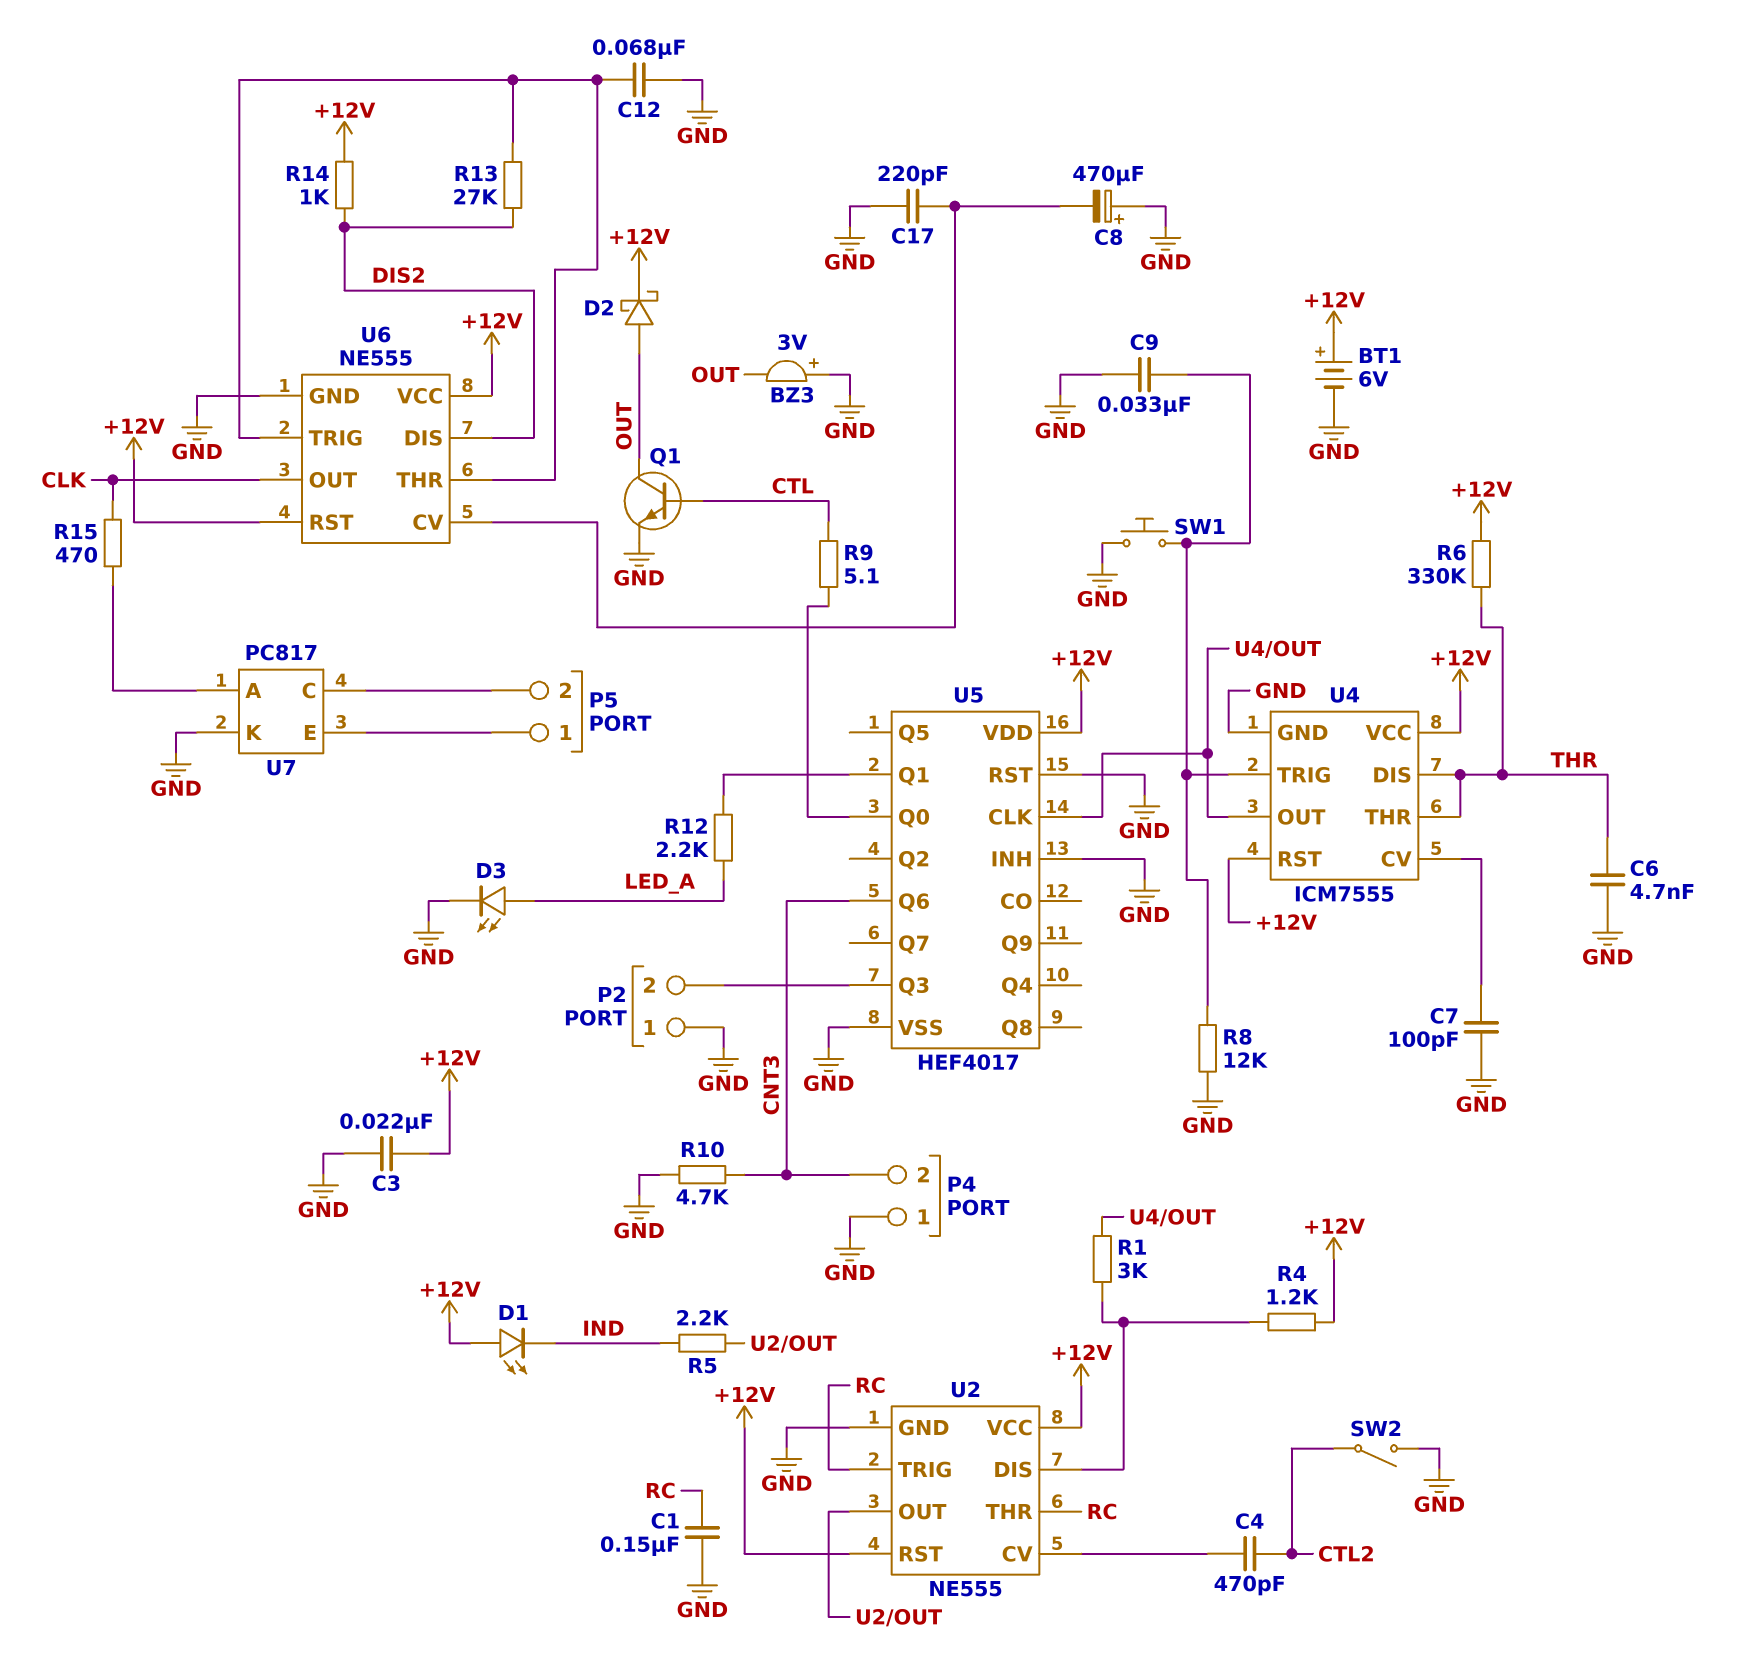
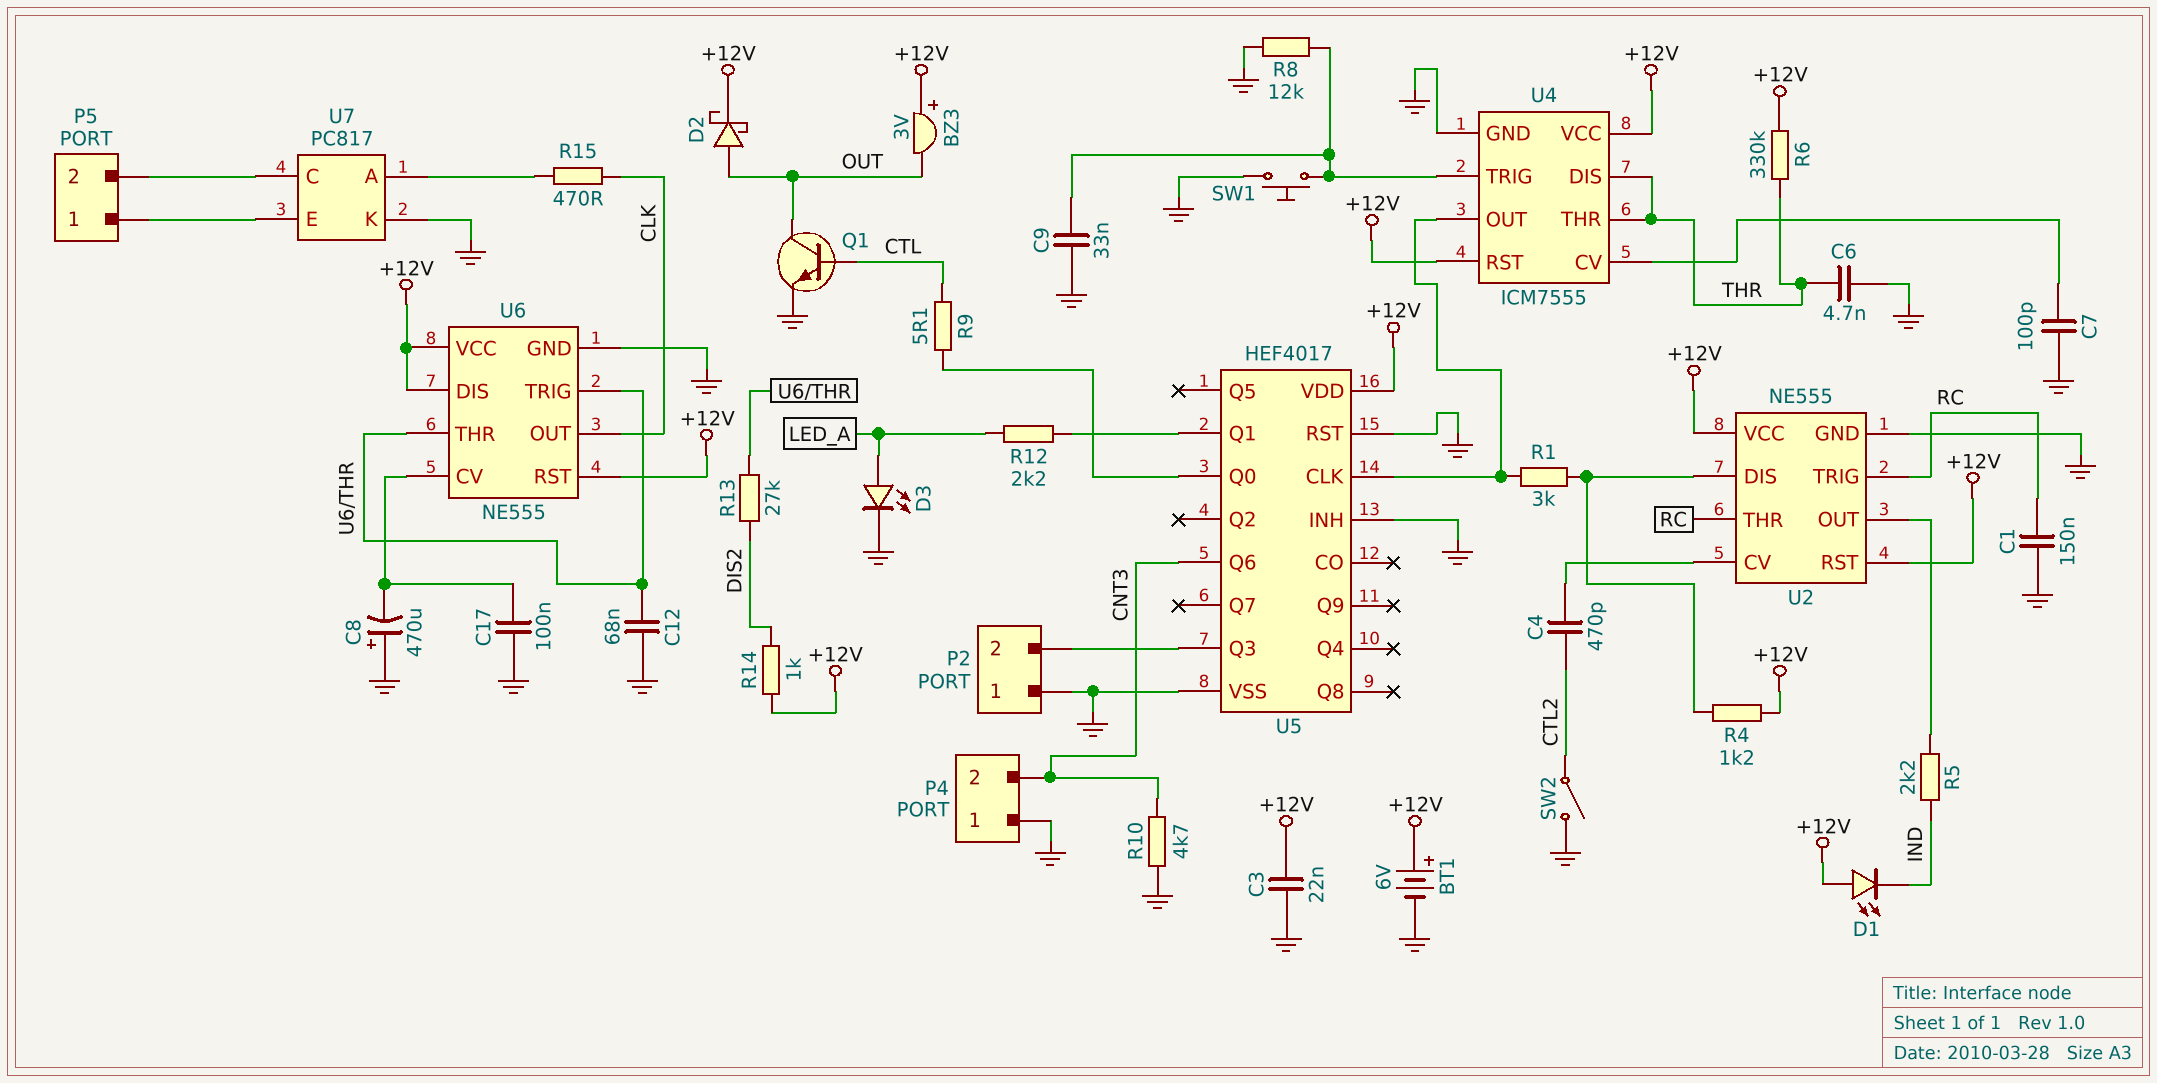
BZ3: buzzer 3V (plus GND, minus OUT) -> buzzer 3V (plus +12V, minus OUT)
C17: 220pF (GND, U6/CV) -> 100nF (GND, U6/CV)
U6 pin DIS: DIS2 -> +12V

